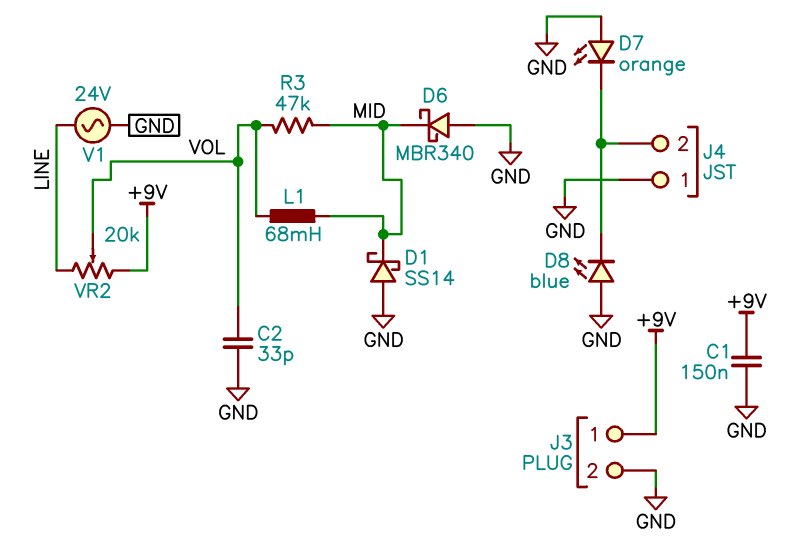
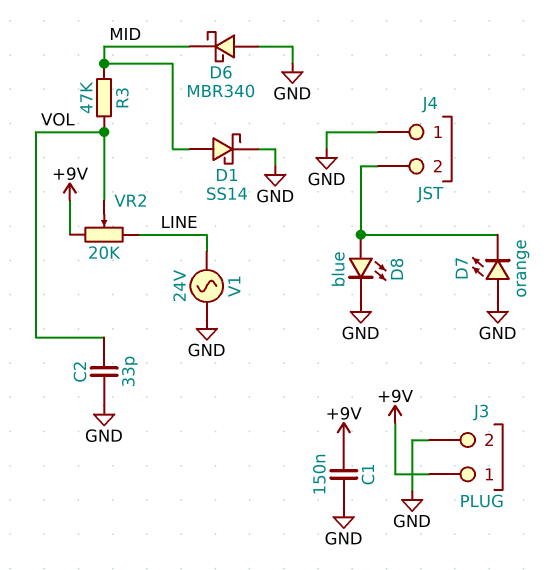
D1: schottky SS14 (A GND, K MID) -> schottky SS14 (A MID, K GND)
D8: LED blue (A GND, K J4/2) -> LED blue (A J4/2, K GND)
L1: 68mH (MID, VOL) -> none

